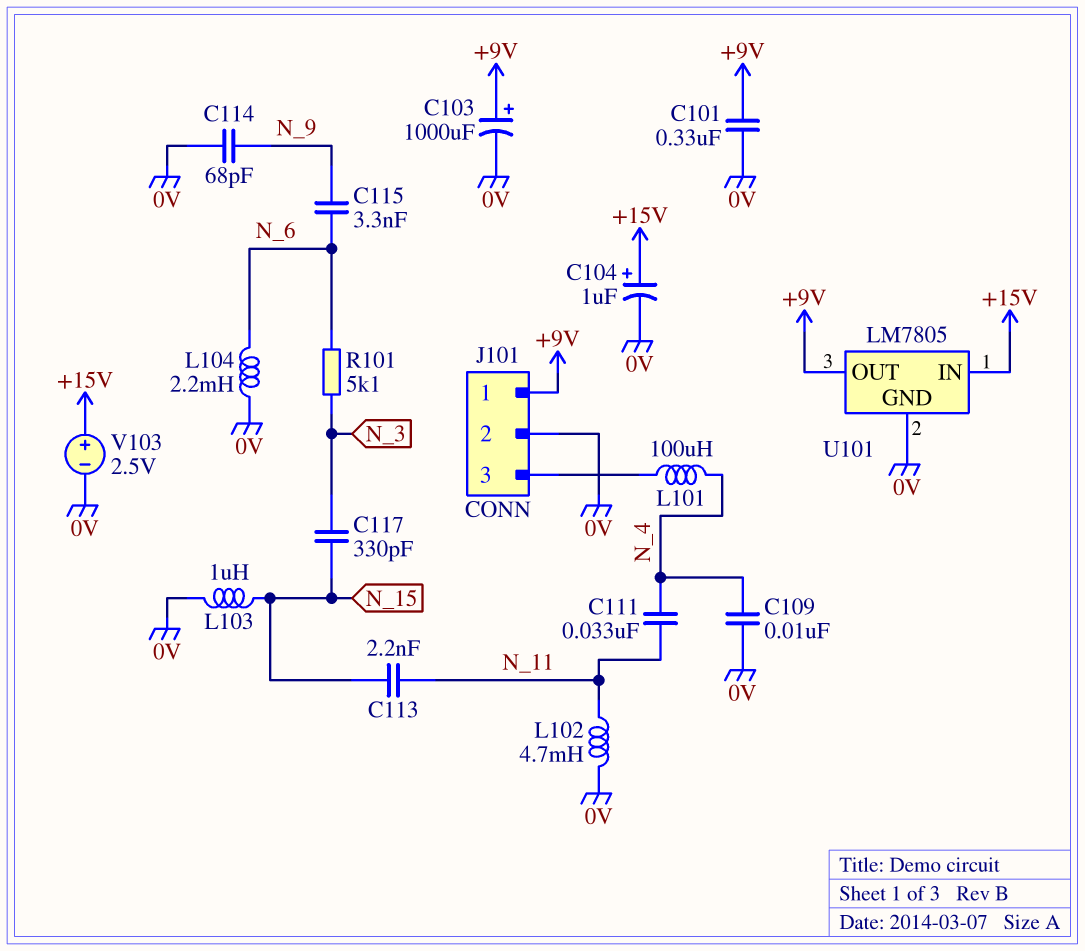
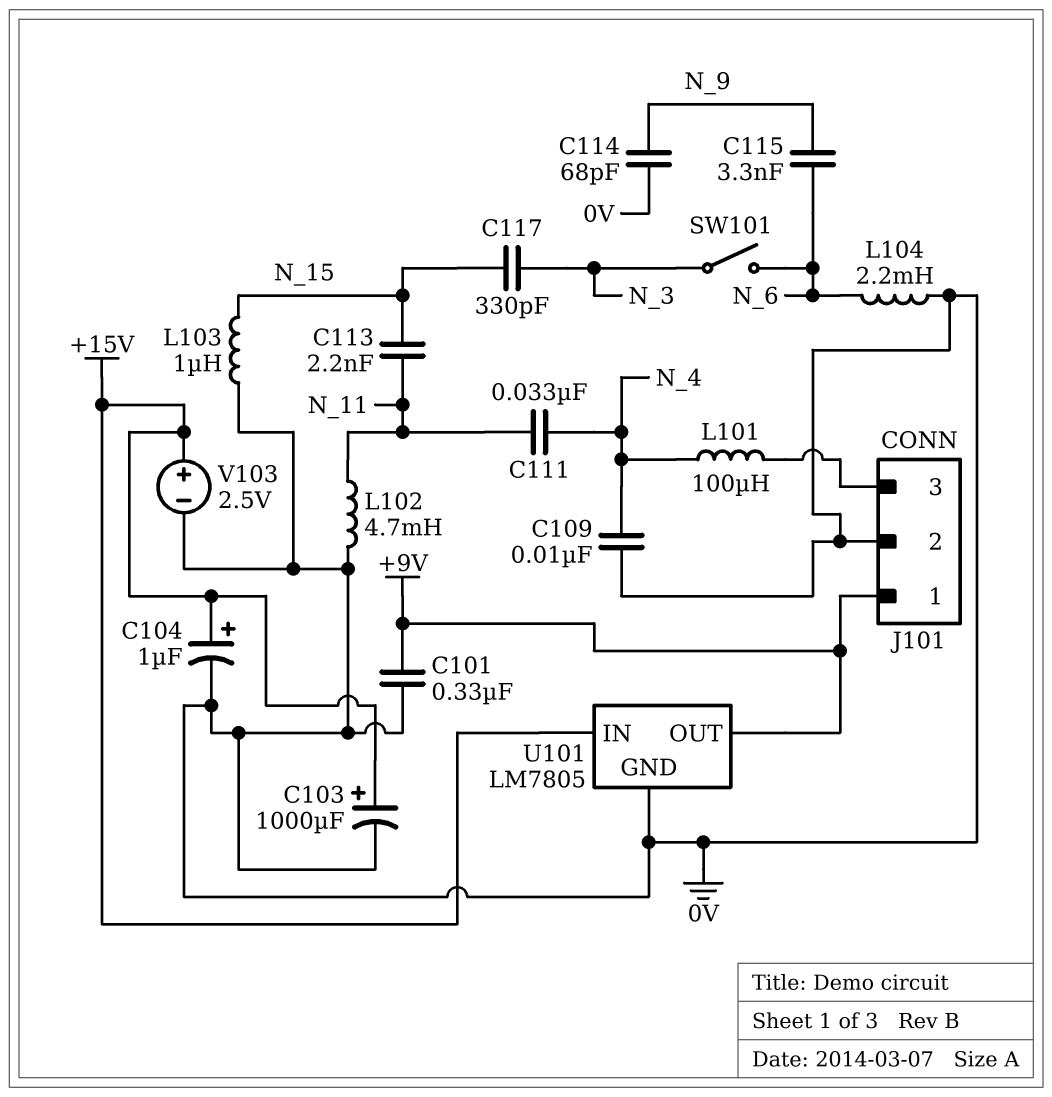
C103: 1000uF (plus +9V, minus 0V) -> 1000uF (plus +15V, minus 0V)
R101: 5.1k (N_3, N_6) -> none
SW101: none -> switch (N_3, N_6)

